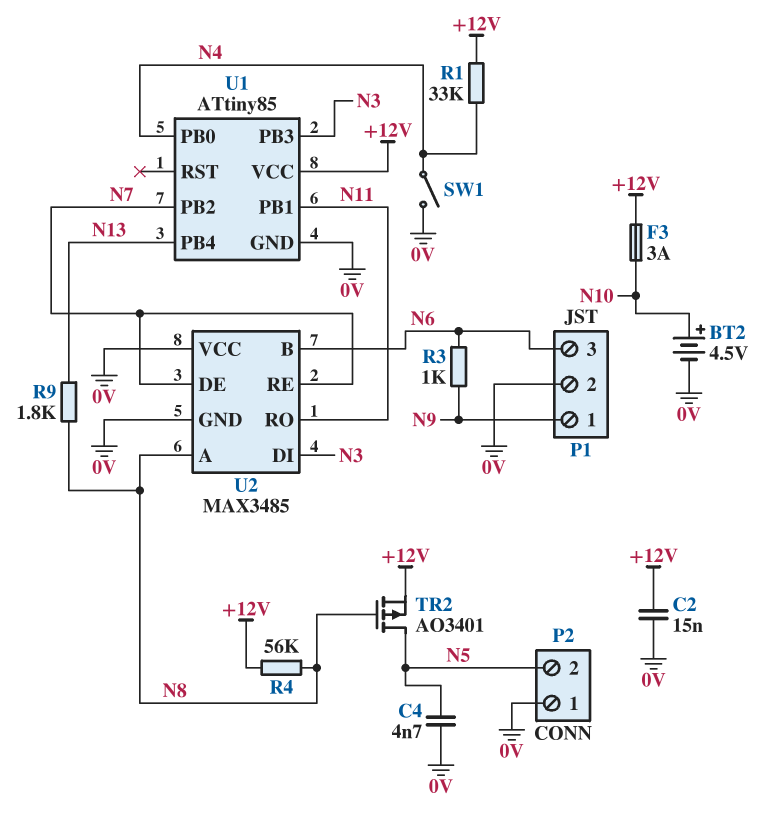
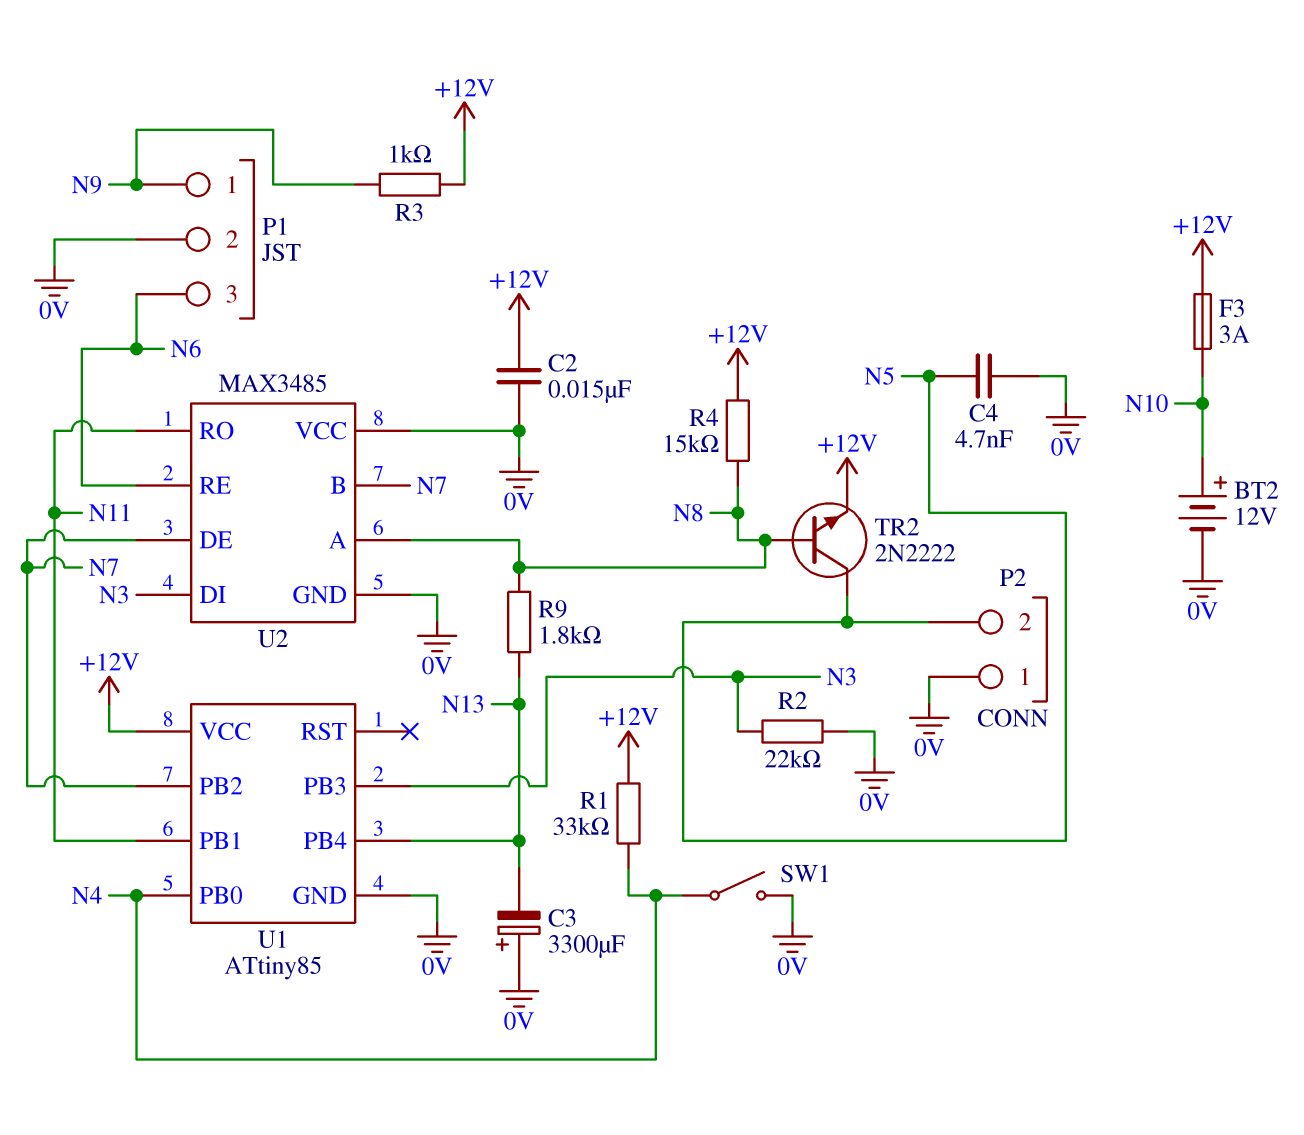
BT2: 4.5V (plus N10, minus 0V) -> 12V (plus N10, minus 0V)
C3: none -> 3300uF (plus 0V, minus N13)
R2: none -> 22k (0V, N3)
R3: 1k (N6, N9) -> 1k (+12V, N9)
R4: 56k (+12V, N8) -> 15k (+12V, N8)
TR2: PMOS AO3401 (G N8, D N5, S +12V) -> NPN 2N2222 (B N8, C N5, E +12V)
U2 pin B: N6 -> N7
U2 pin RE: N7 -> N6

